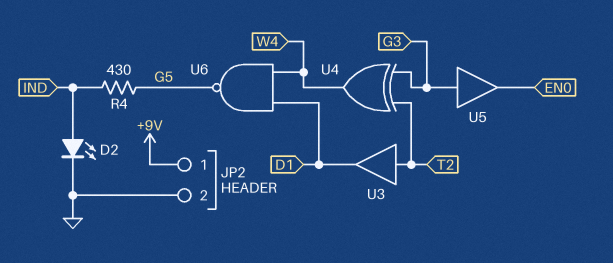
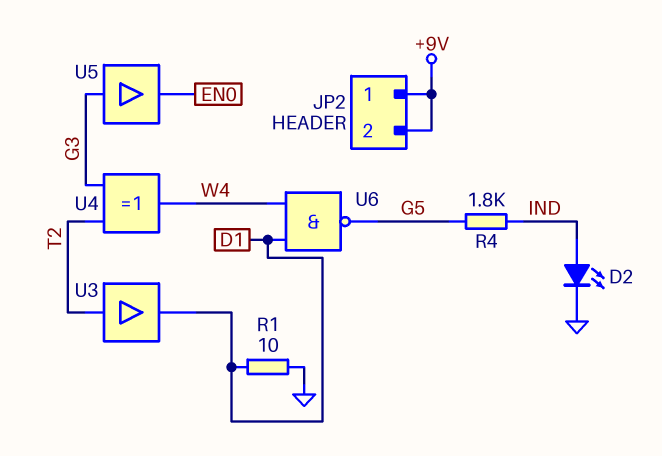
JP2 pin 2: GND -> +9V
R1: none -> 10 (D1, GND)
R4: 430 (G5, IND) -> 1.8k (G5, IND)

